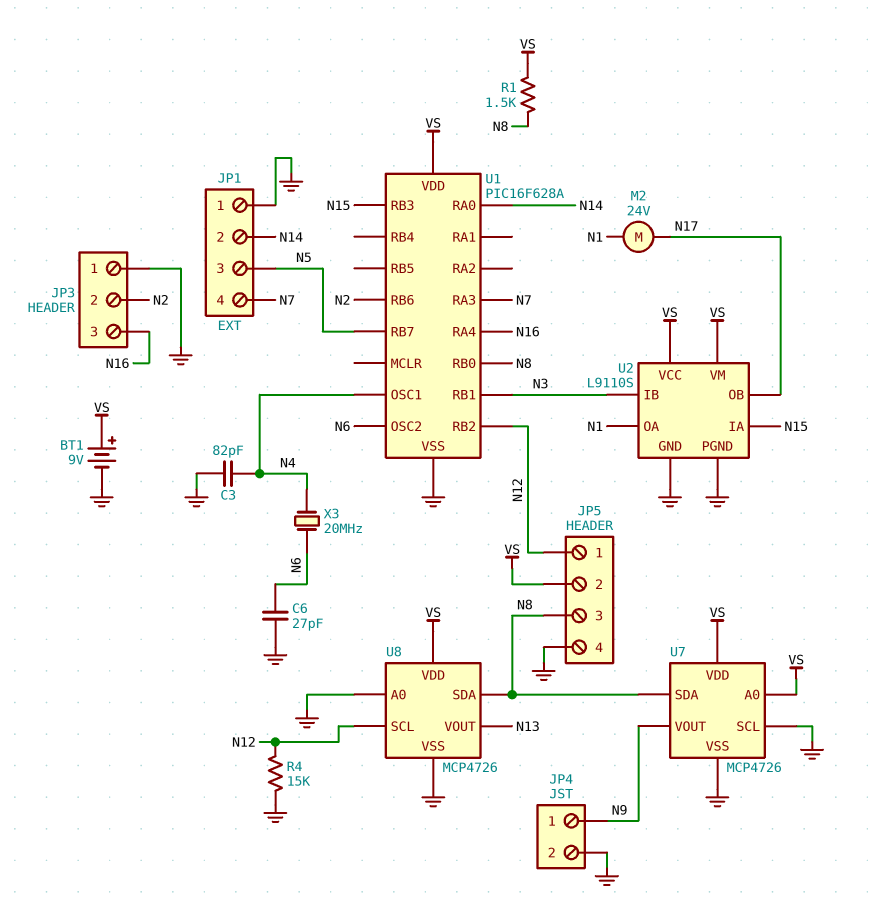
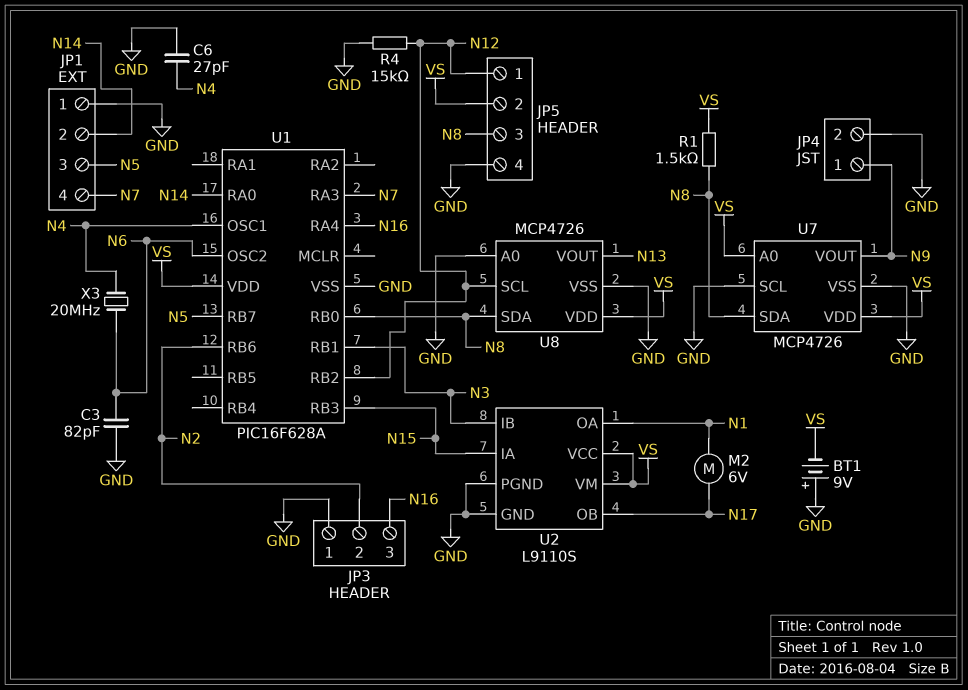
BT1: 9V (plus VS, minus GND) -> 9V (plus GND, minus VS)
C3: 82pF (GND, N4) -> 82pF (GND, N6)
C6: 27pF (GND, N6) -> 27pF (GND, N4)
M2: motor 24V (N1, N17) -> motor 6V (N1, N17)

